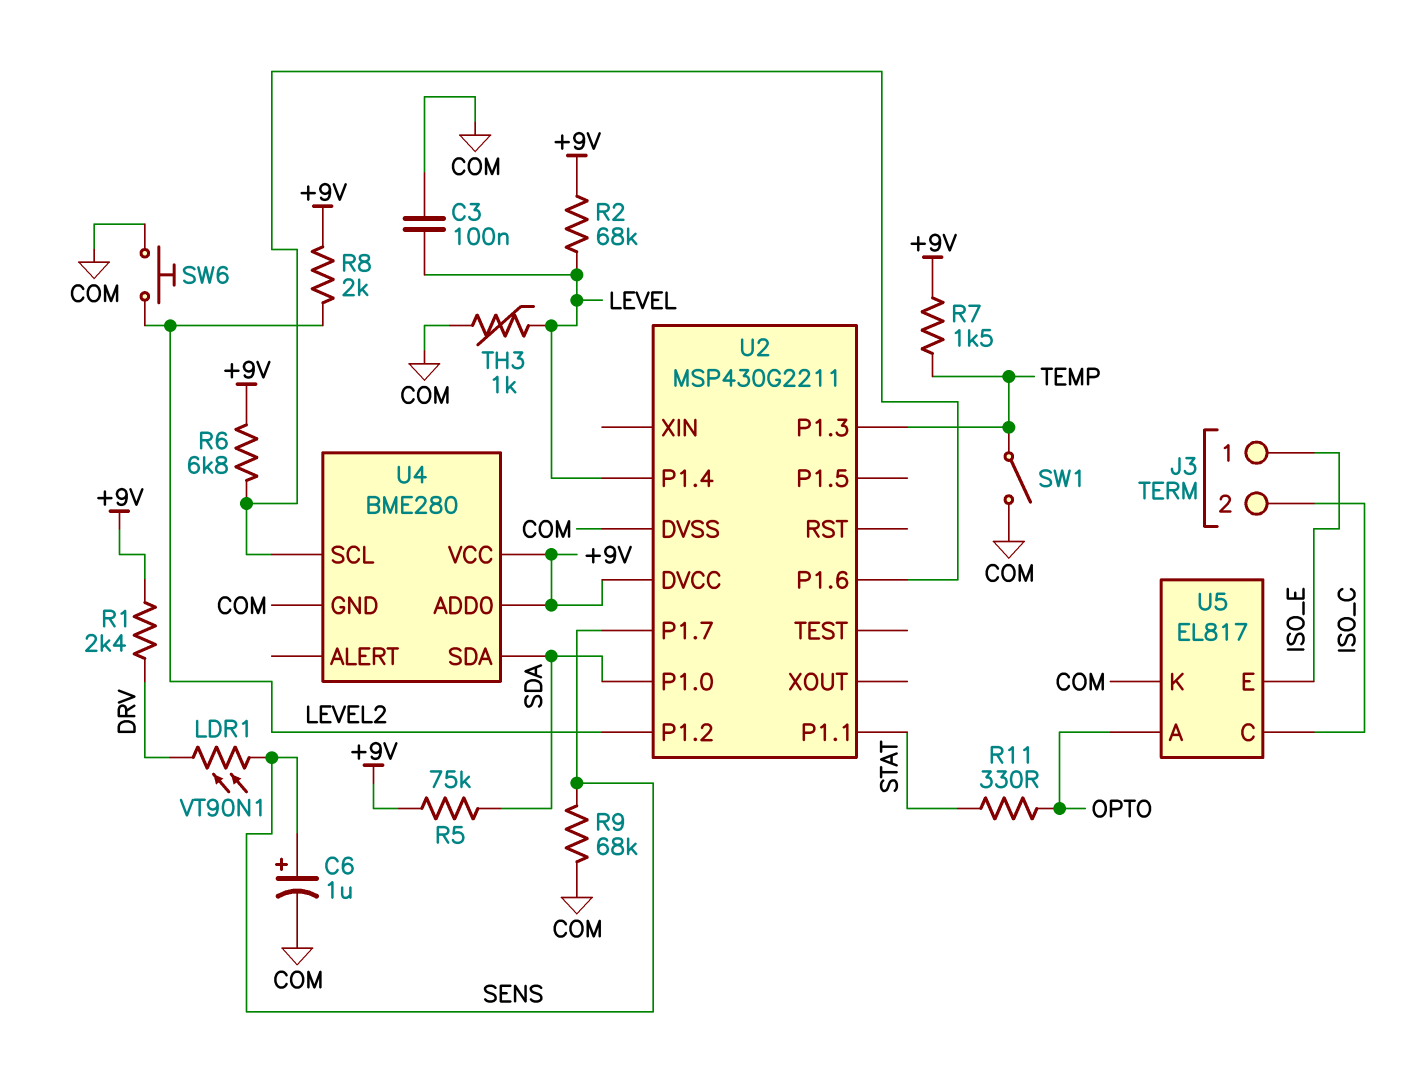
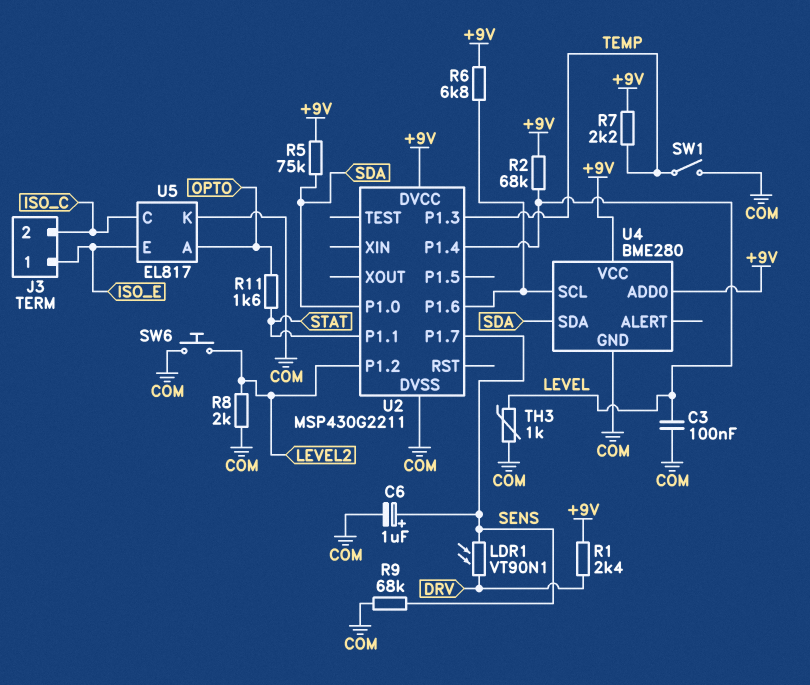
R7: 1.5k (+9V, TEMP) -> 2.2k (+9V, TEMP)
R8: 2k (+9V, LEVEL2) -> 2k (COM, LEVEL2)
R11: 330 (OPTO, STAT) -> 1.6k (OPTO, STAT)

